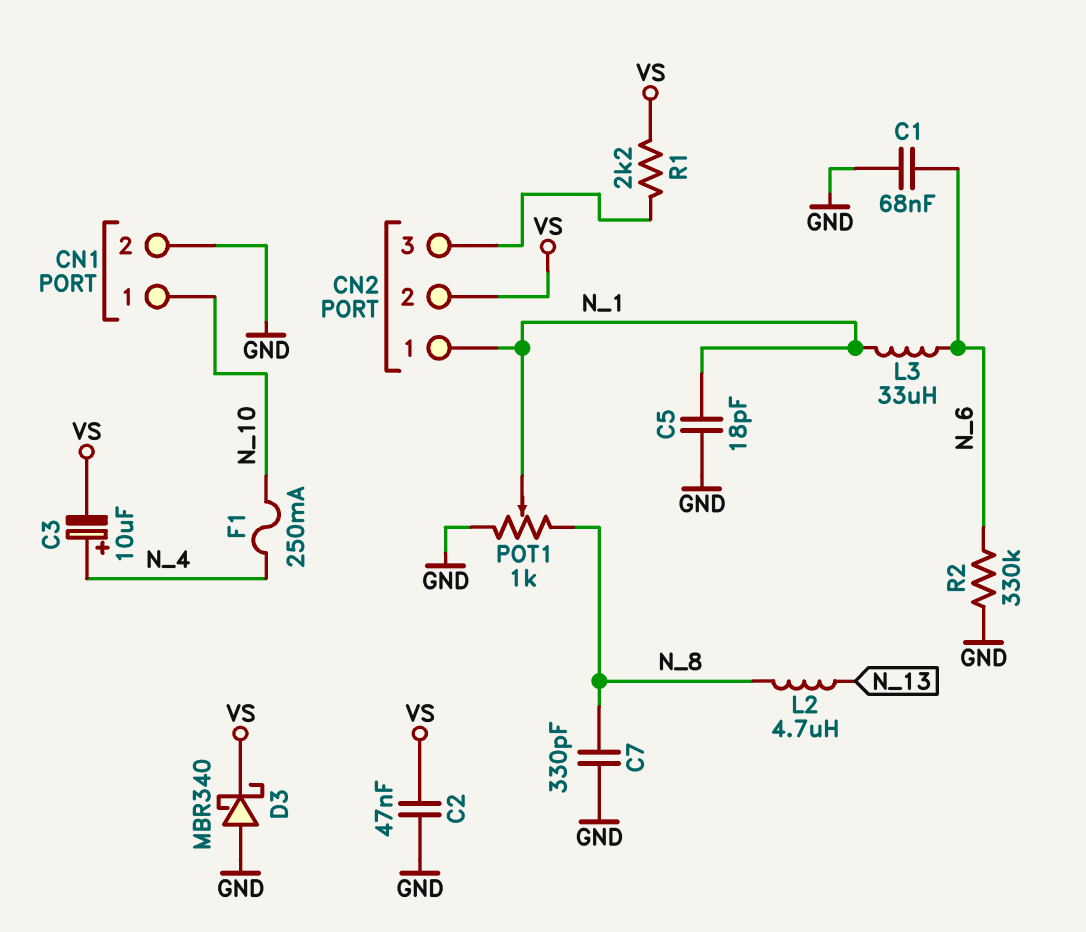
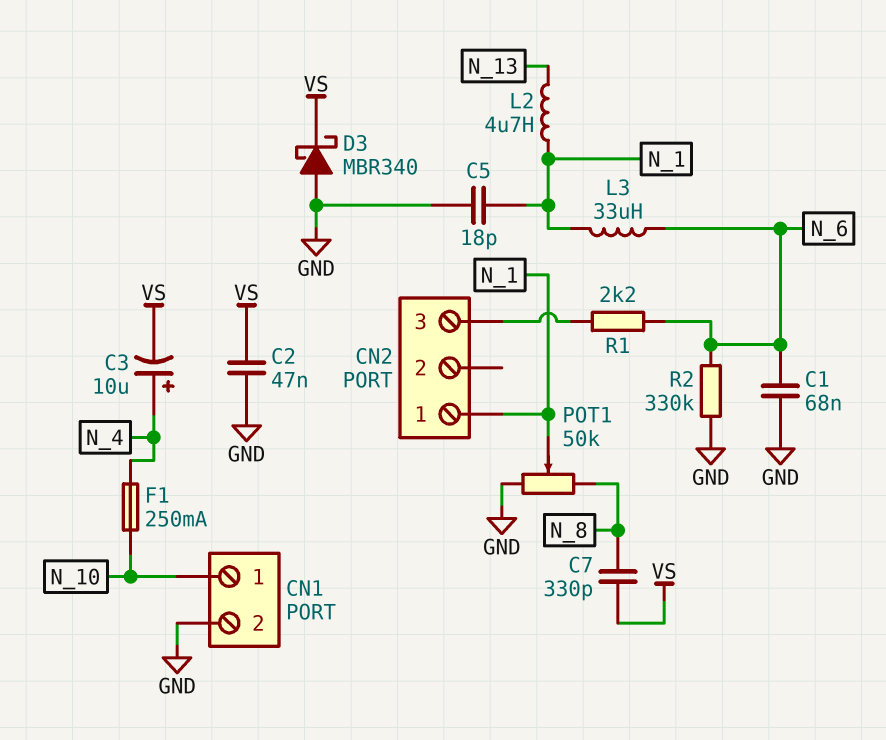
C7: 330pF (GND, N_8) -> 330pF (N_8, VS)
CN2 pin 2: VS -> none
L2: 4.7uH (N_8, N_13) -> 4.7uH (N_1, N_13)
POT1: 1k (GND, N_8, wiper N_1) -> 50k (GND, N_8, wiper N_1)
R1: 2.2k (CN2/3, VS) -> 2.2k (CN2/3, N_6)

